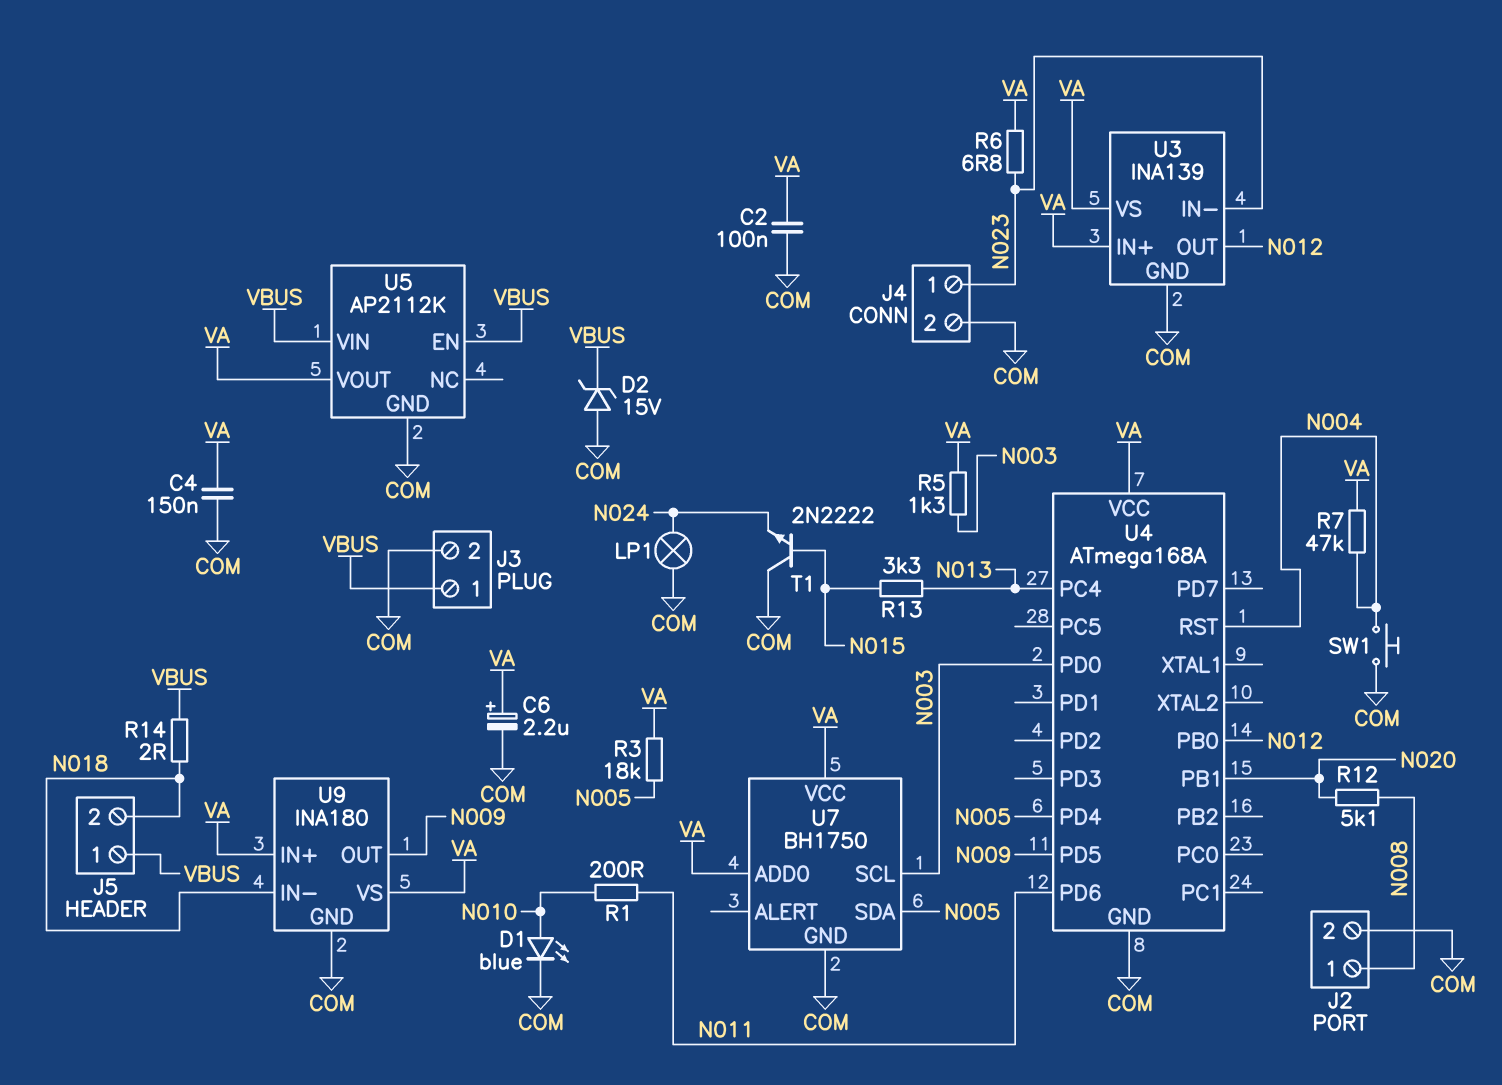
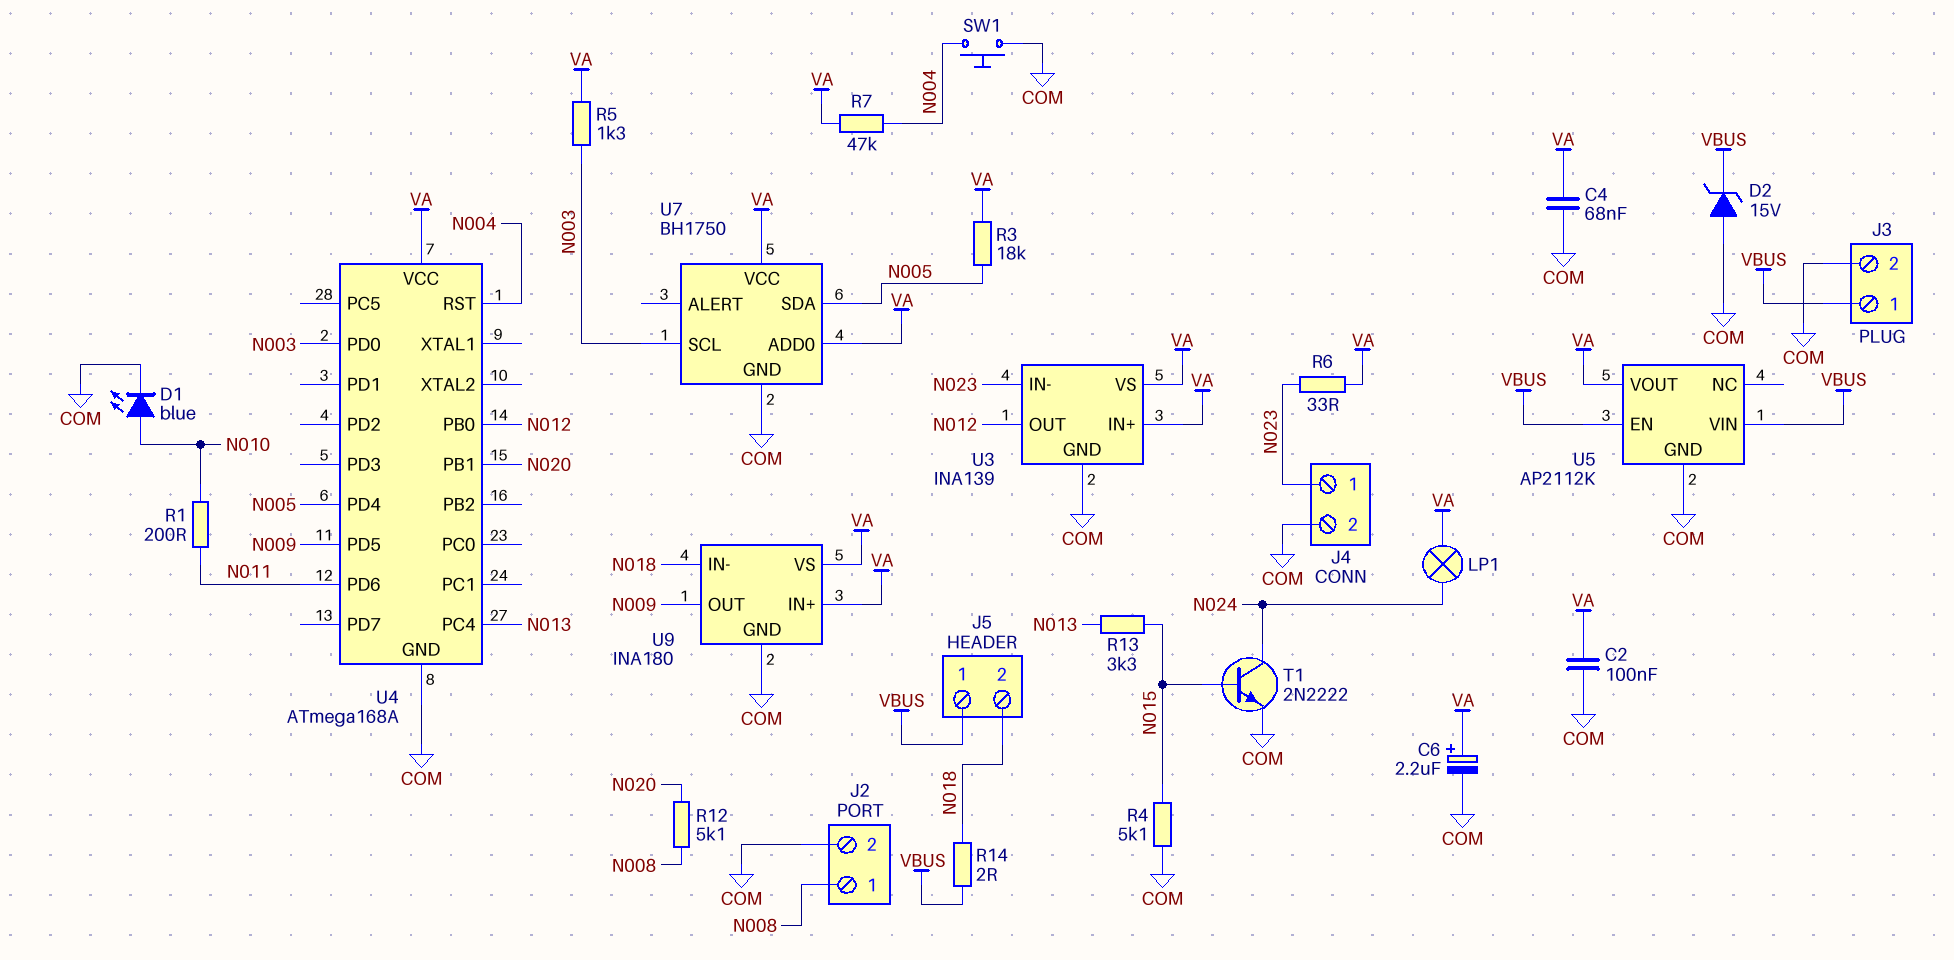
C4: 150nF (COM, VA) -> 68nF (COM, VA)
LP1: lamp (COM, N024) -> lamp (N024, VA)
R4: none -> 5.1k (COM, N015)
R6: 6.8 (N023, VA) -> 33 (N023, VA)
T1: NPN 2N2222 (B N015, C COM, E N024) -> NPN 2N2222 (B N015, C N024, E COM)

